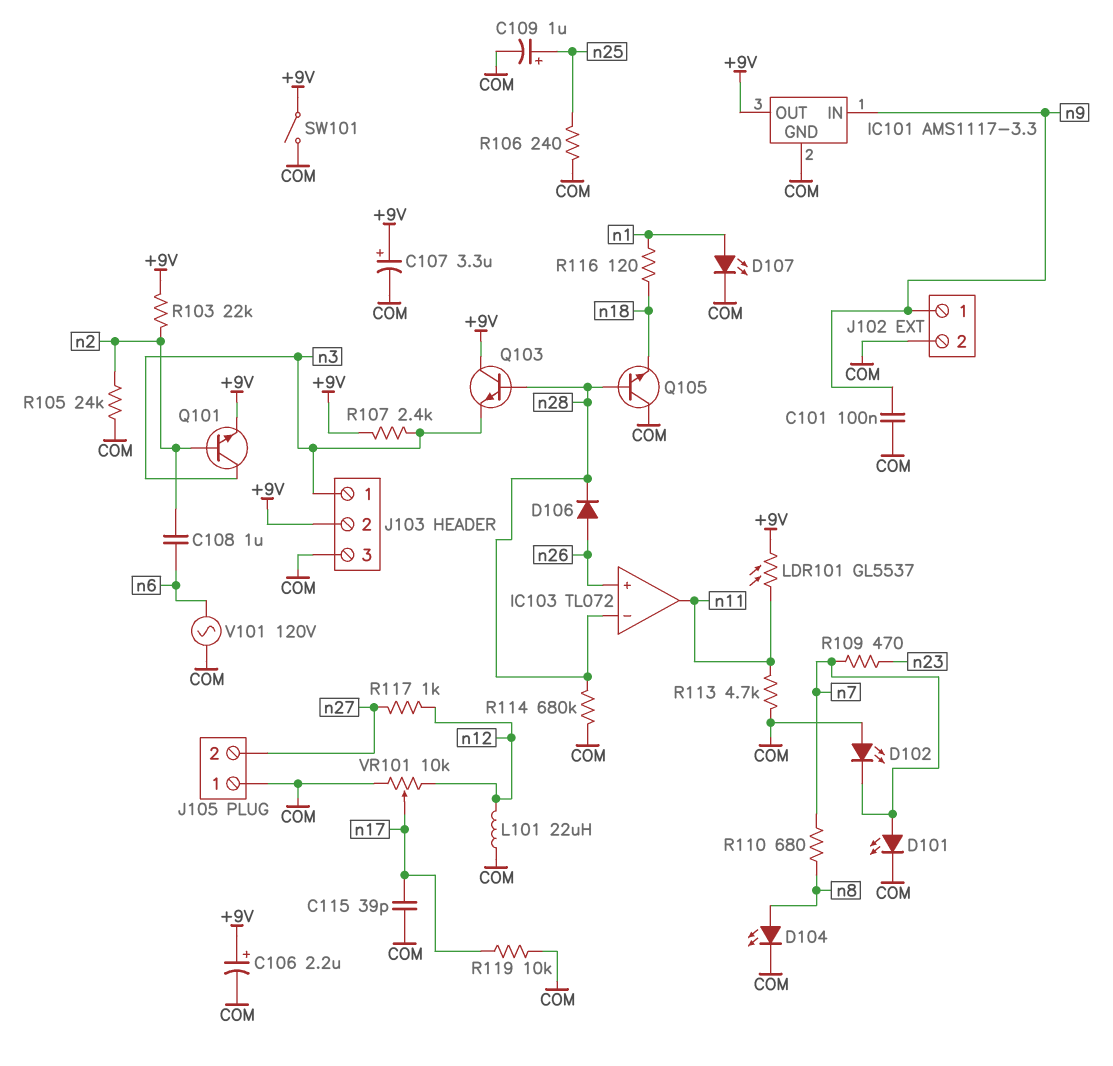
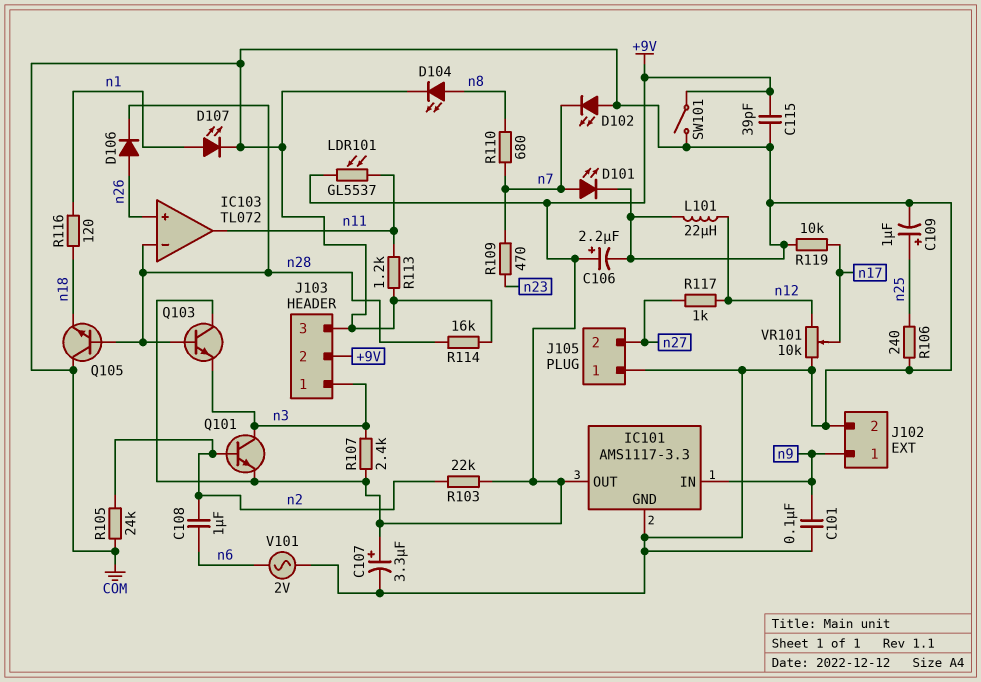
C115: 39pF (COM, n17) -> 39pF (+9V, COM)
R113: 4.7k (COM, n11) -> 1.2k (COM, n11)
R114: 680k (COM, n28) -> 16k (COM, n28)
V101: AC 120V (COM, n6) -> AC 2V (COM, n6)

